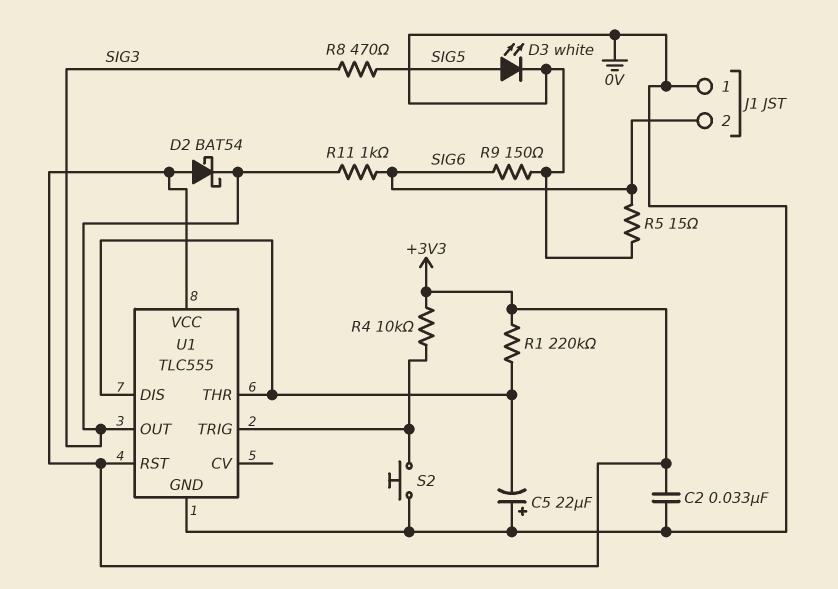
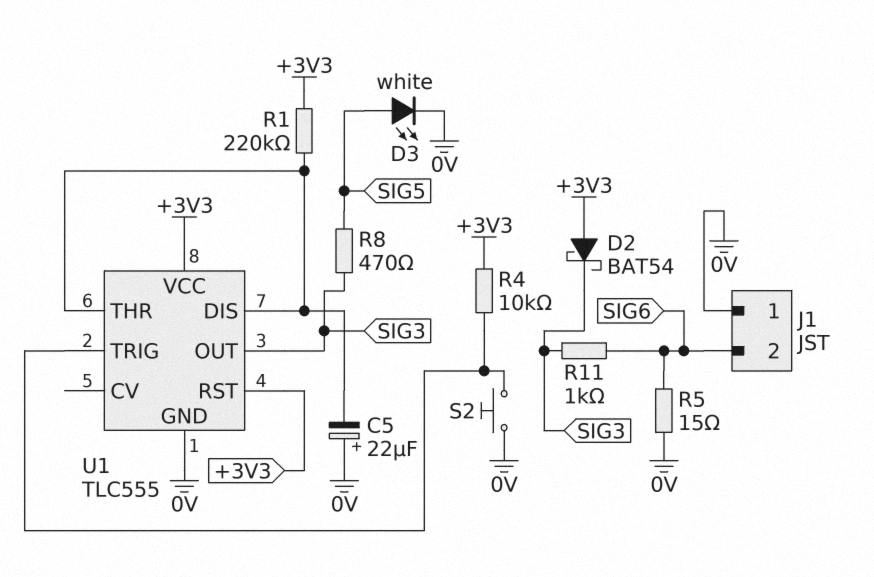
C2: 33nF (+3V3, 0V) -> none
R9: 150 (0V, SIG6) -> none

